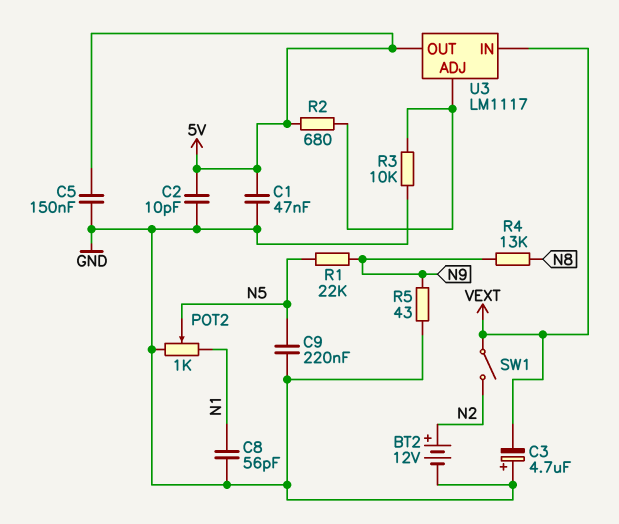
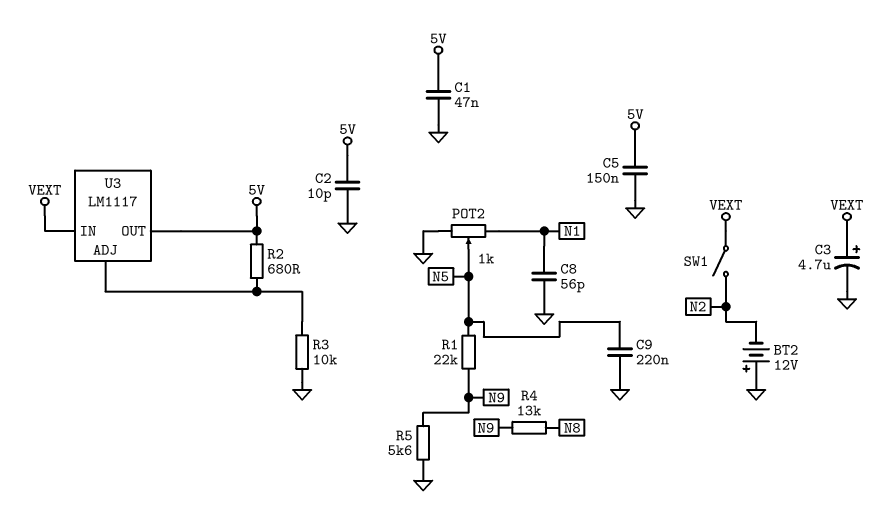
BT2: 12V (plus N2, minus GND) -> 12V (plus GND, minus N2)
C3: 4.7uF (plus GND, minus VEXT) -> 4.7uF (plus VEXT, minus GND)
R5: 43 (GND, N9) -> 5.6k (GND, N9)

